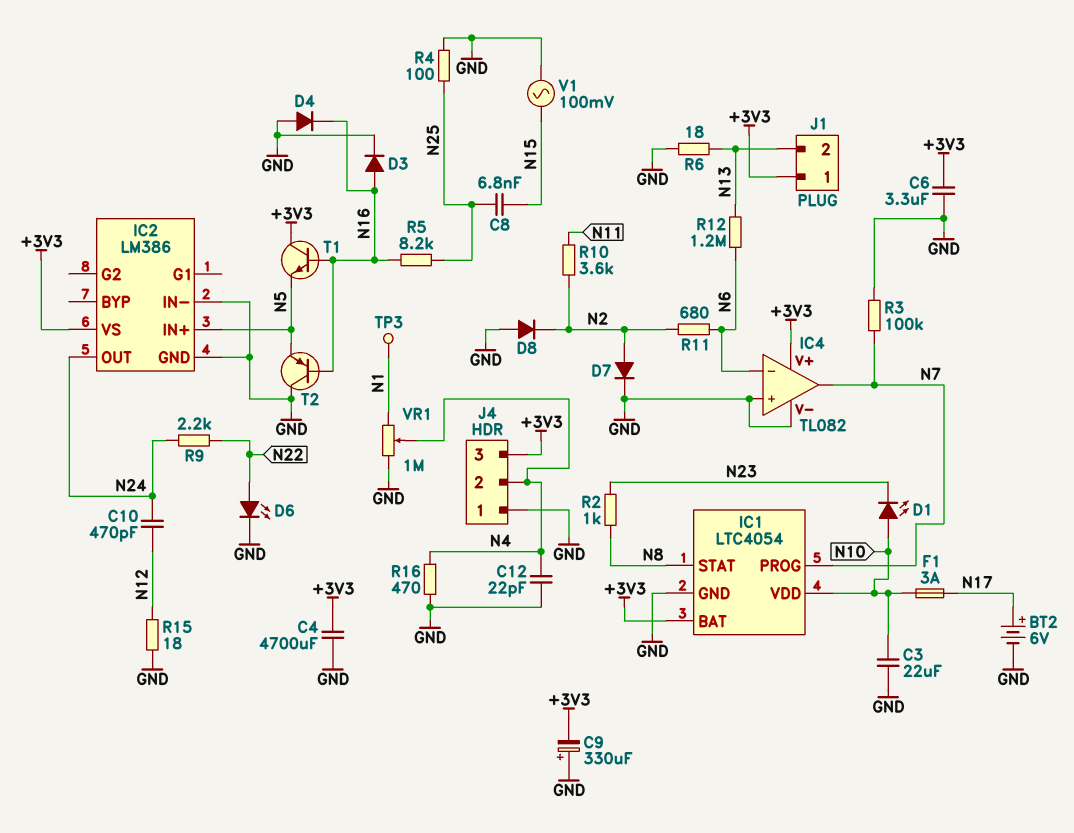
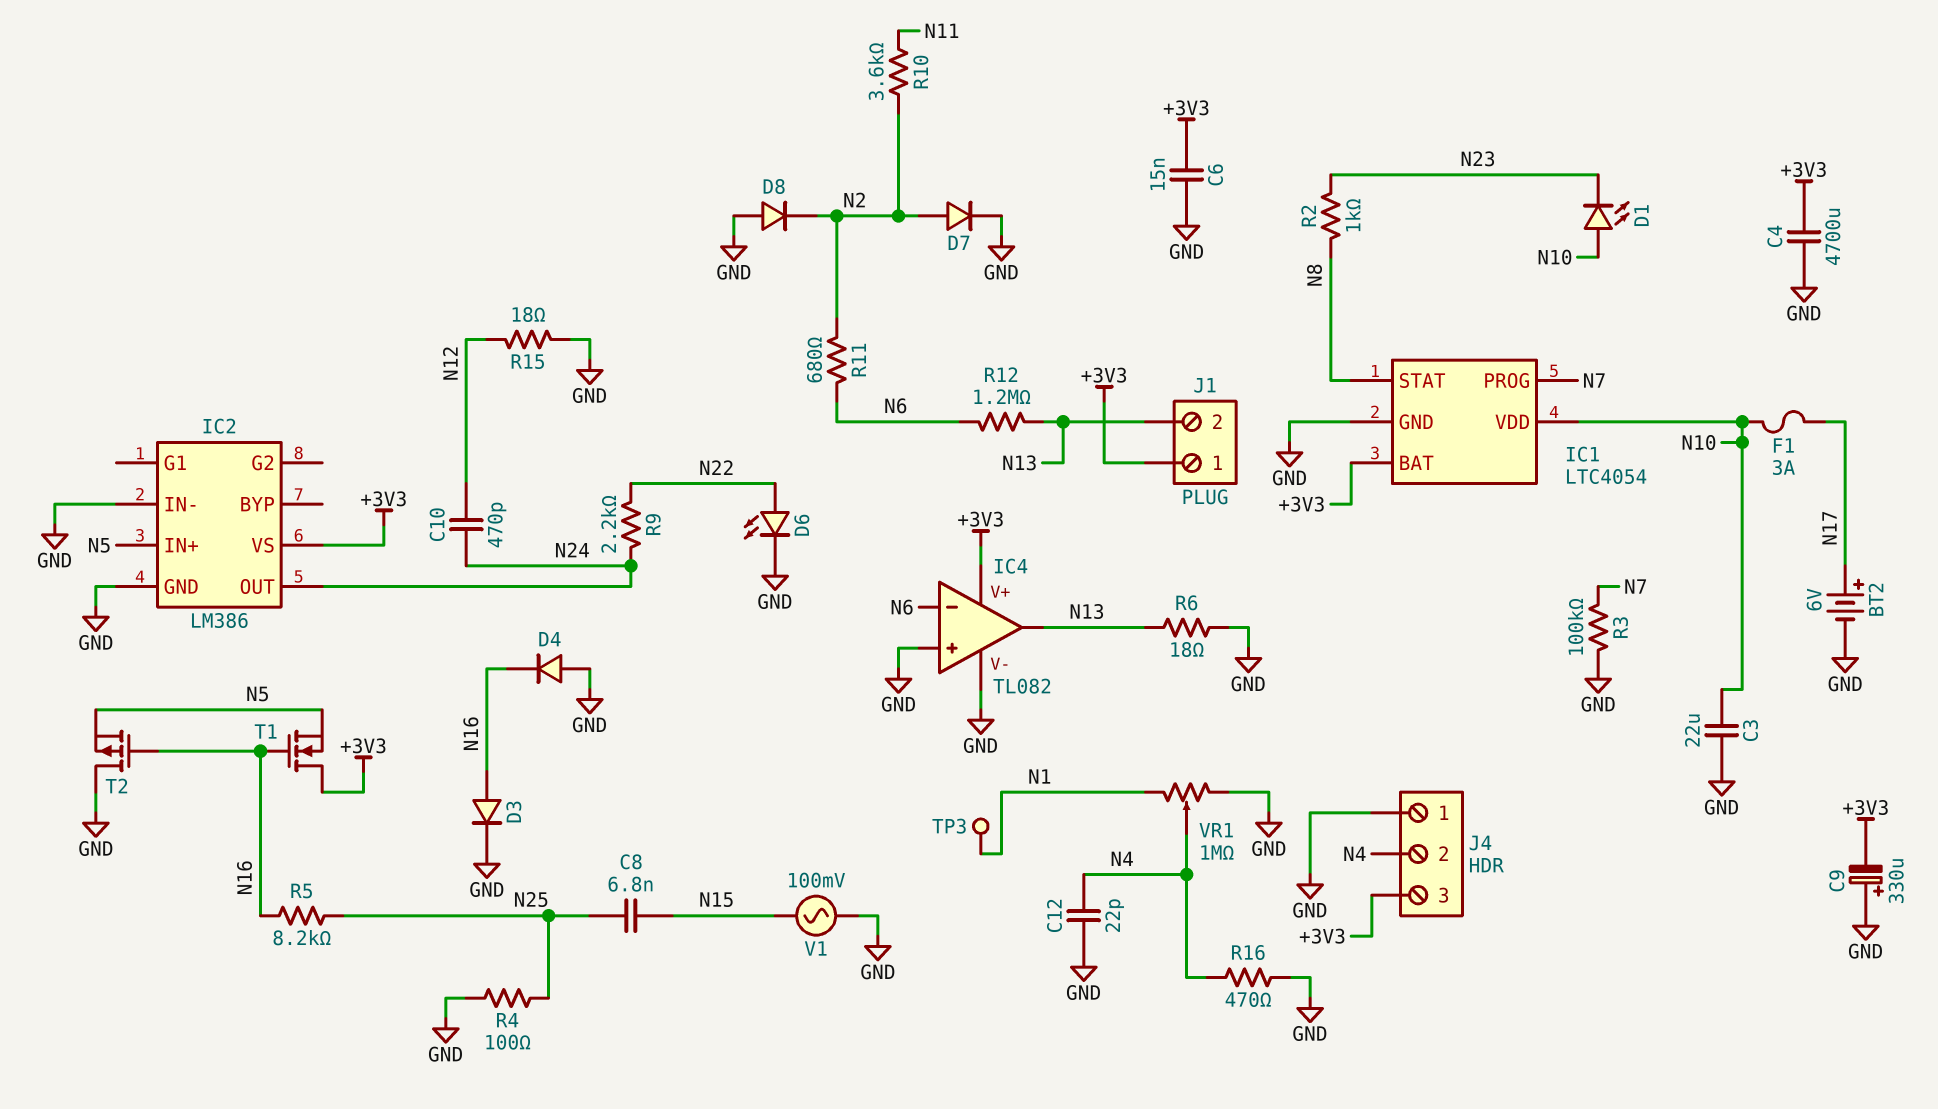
C6: 3.3uF (+3V3, GND) -> 15nF (+3V3, GND)
IC4 pin out: N7 -> N13
T1: NPN (B N16, C +3V3, E N5) -> NMOS (G N16, D +3V3, S N5)
T2: PNP (B N16, C GND, E N5) -> PMOS (G N16, D GND, S N5)

